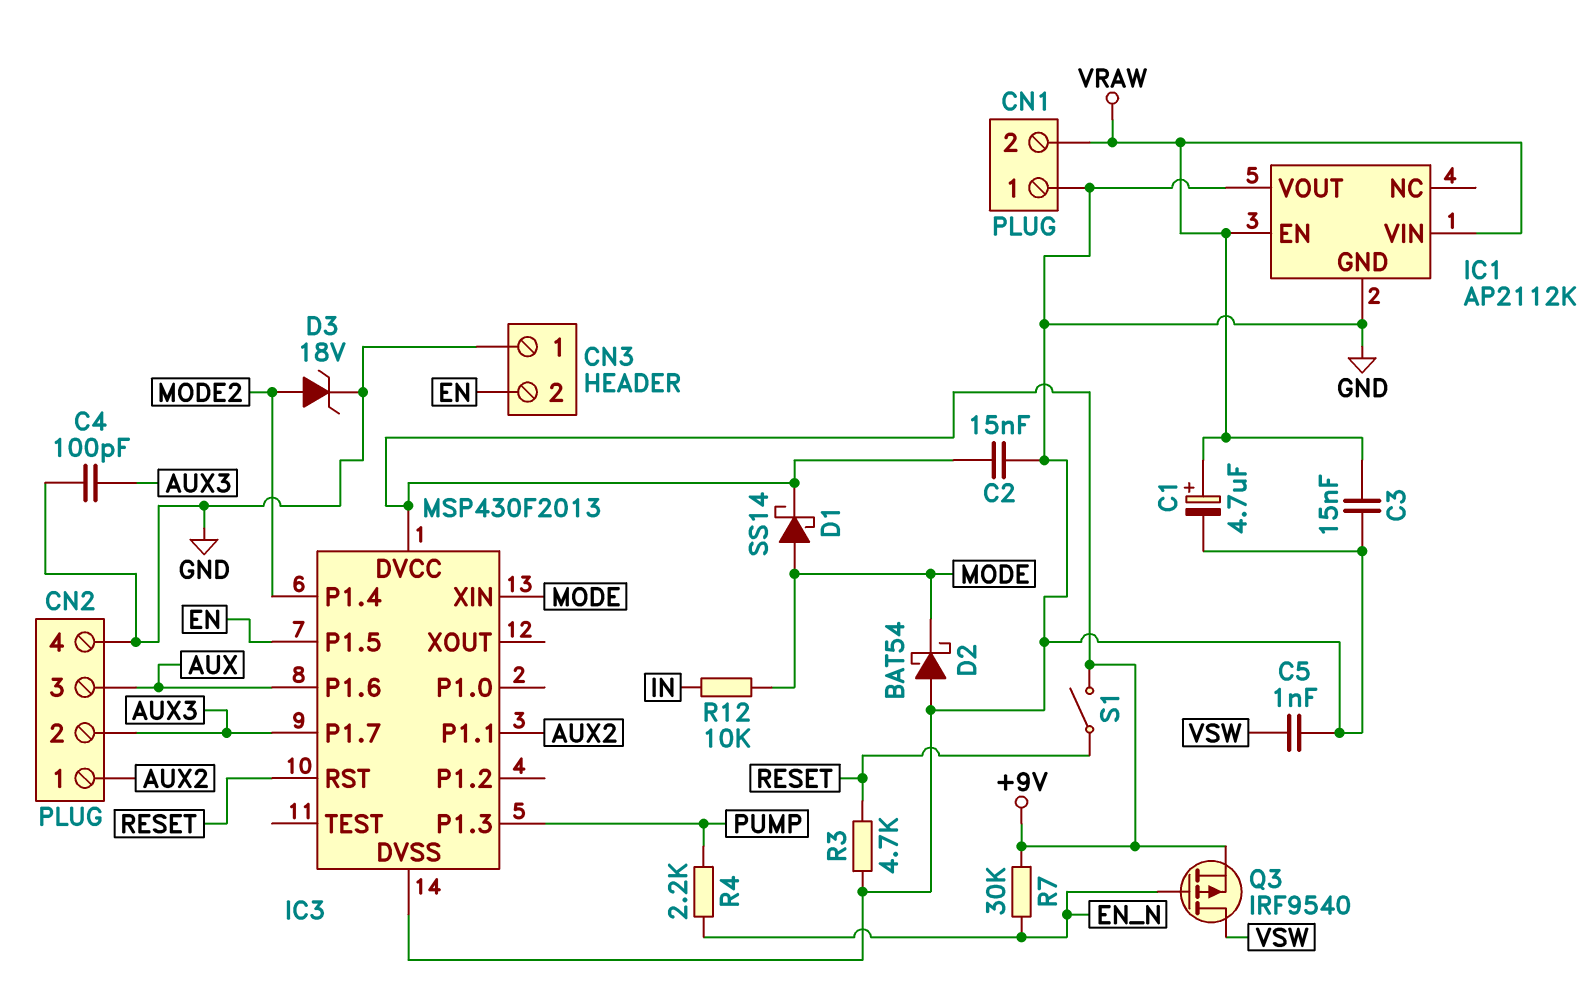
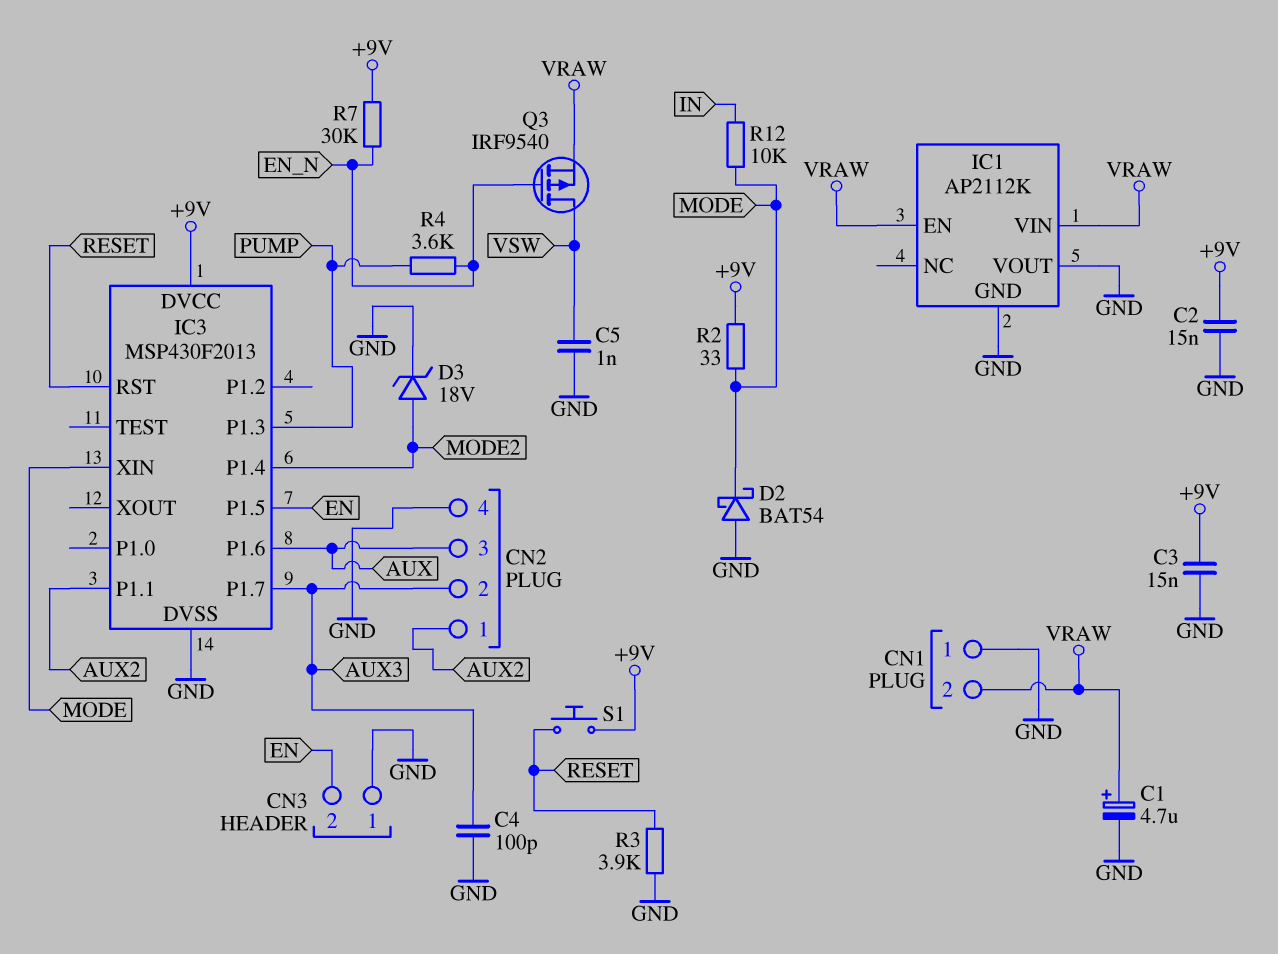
C3: 15nF (GND, VRAW) -> 15nF (+9V, GND)
D1: schottky SS14 (A MODE, K +9V) -> none
Q3: PMOS IRF9540 (G EN_N, D VSW, S +9V) -> PMOS IRF9540 (G EN_N, D VSW, S VRAW)
R2: none -> 33 (+9V, MODE)
R3: 4.7k (GND, RESET) -> 3.9k (GND, RESET)
R4: 2.2k (EN_N, PUMP) -> 3.6k (EN_N, PUMP)
S1: switch (+9V, RESET) -> button (+9V, RESET)

